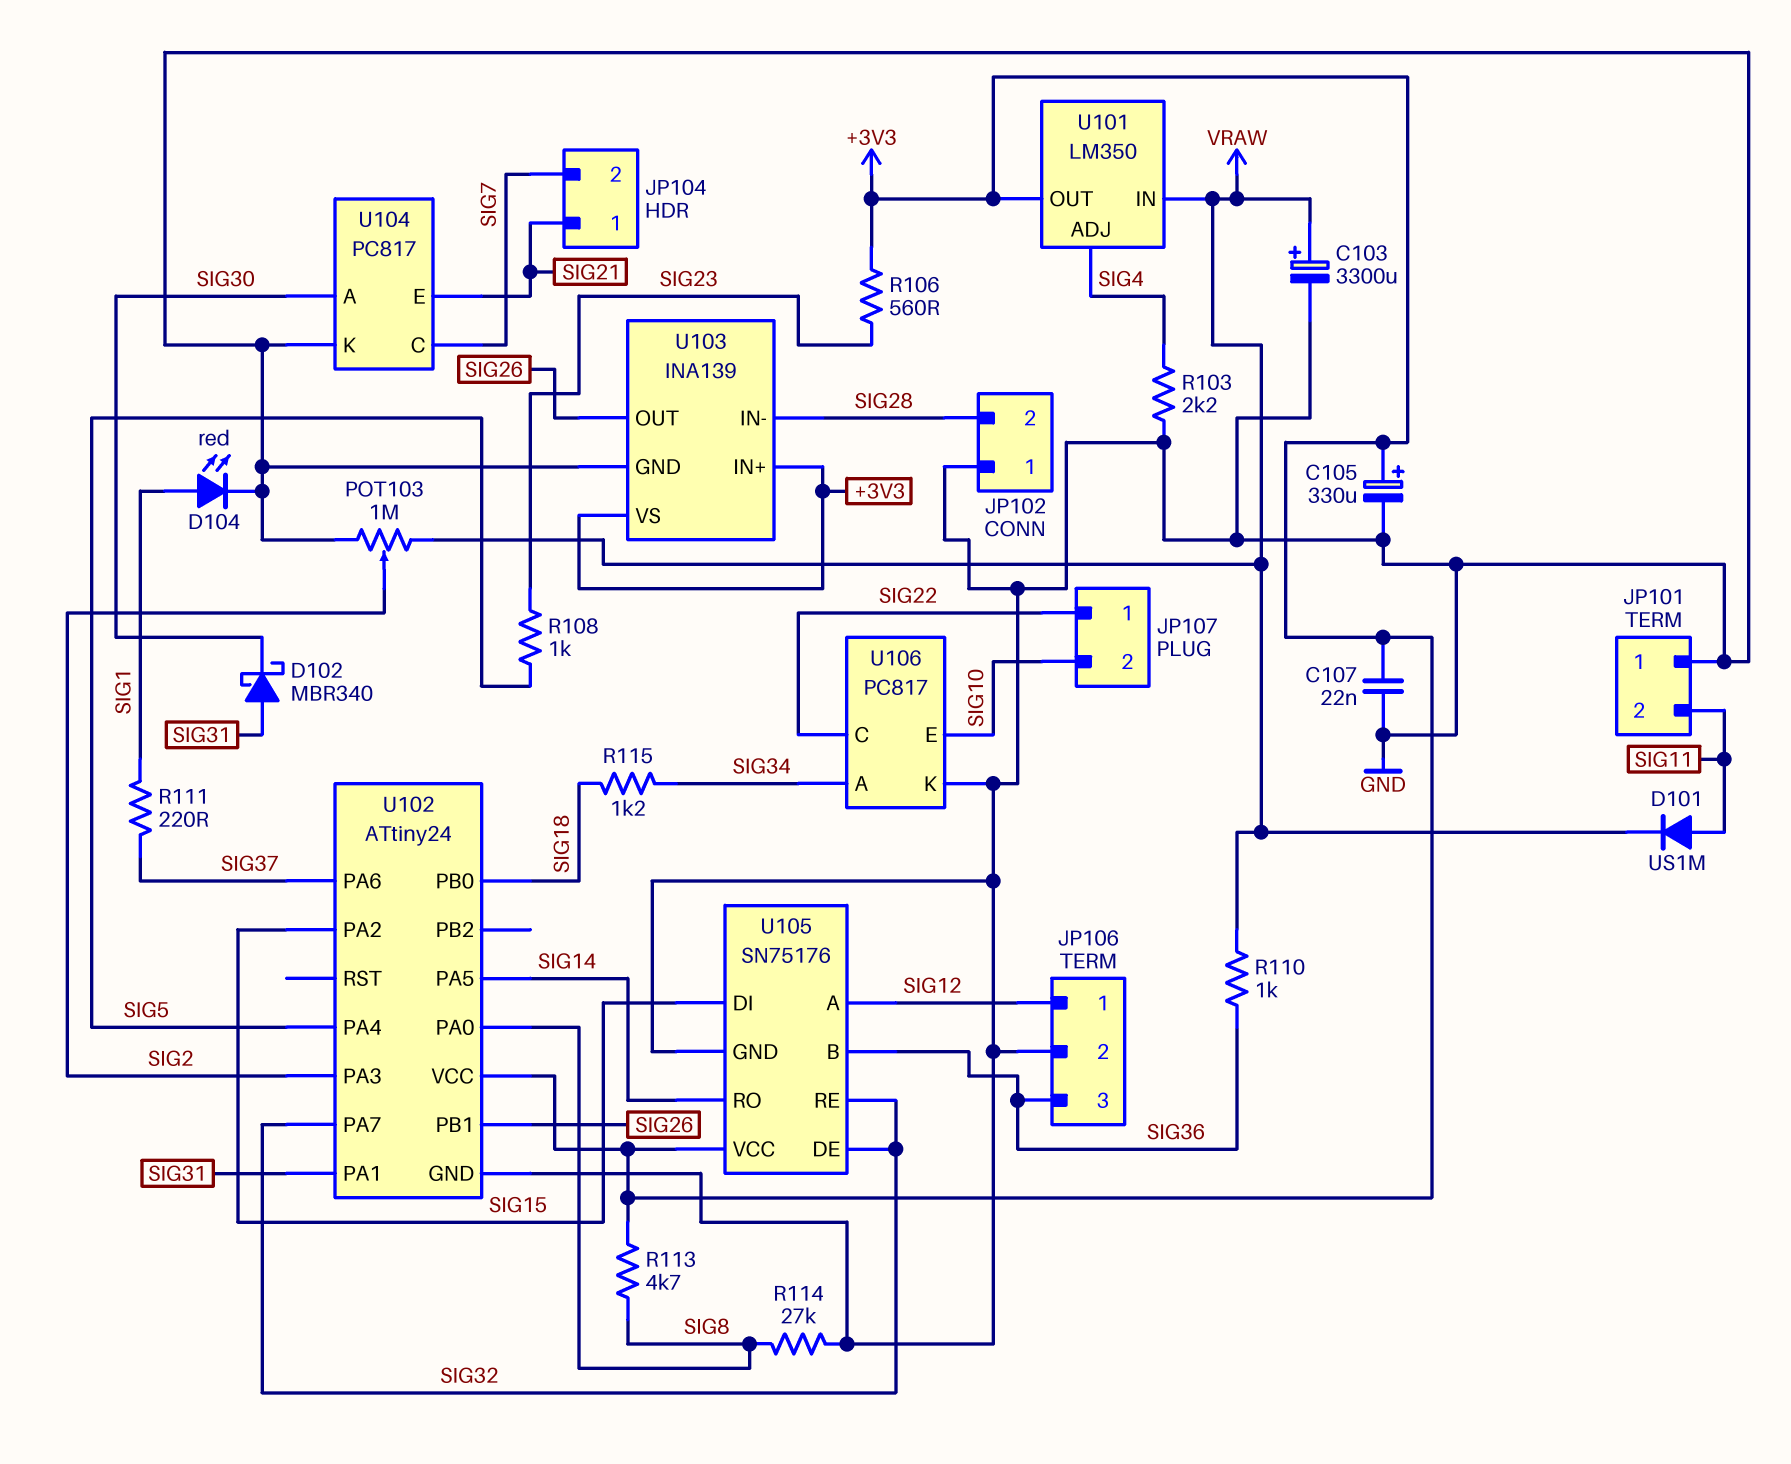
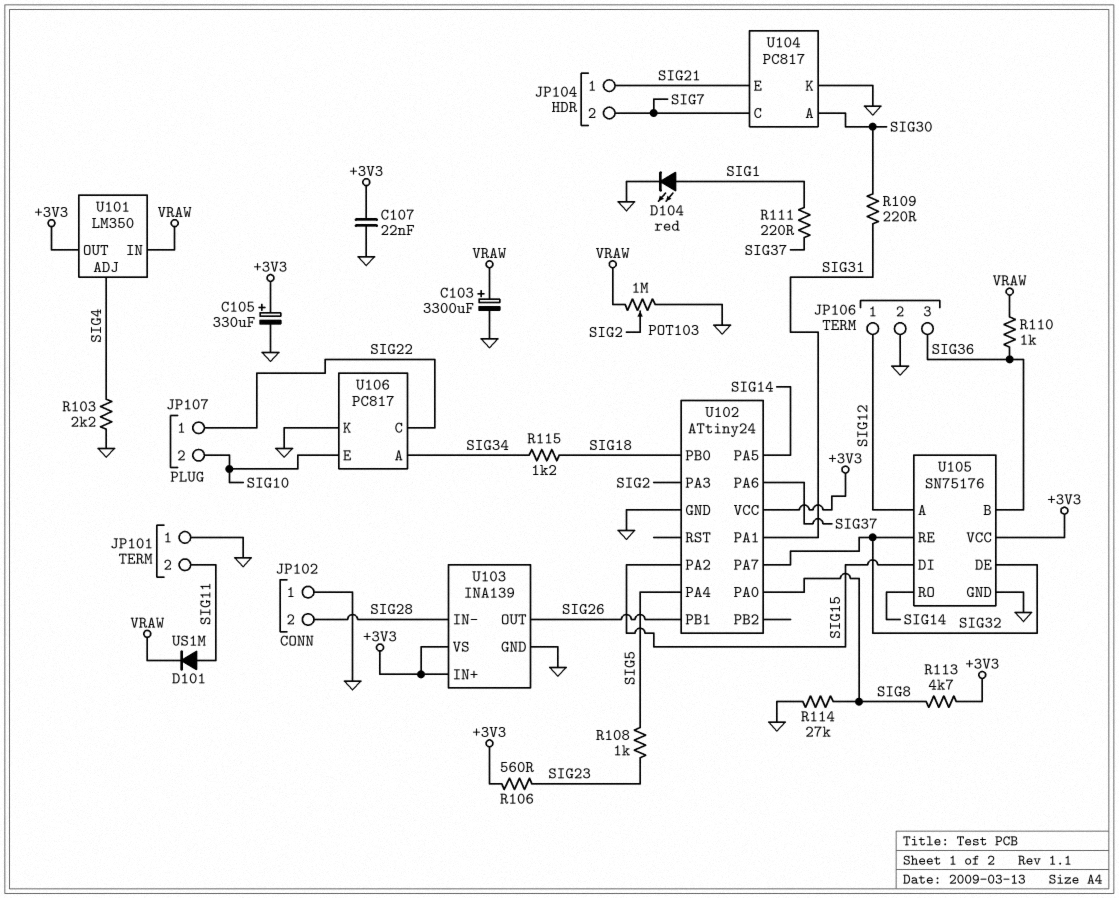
D102: schottky MBR340 (A SIG31, K SIG30) -> none
R109: none -> 220 (SIG30, SIG31)

